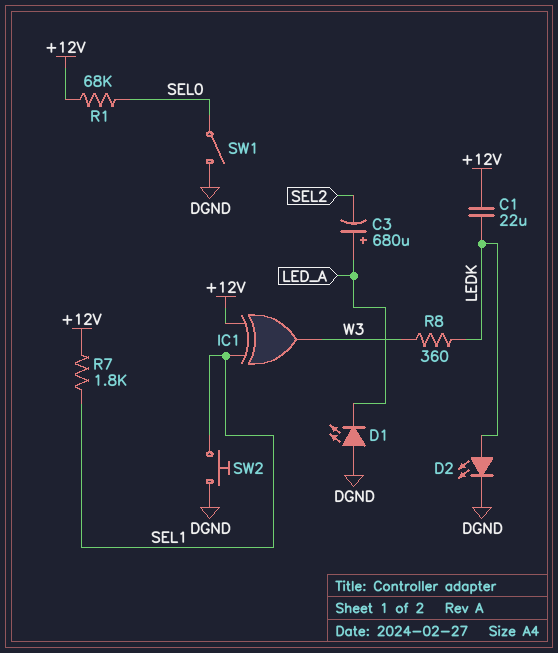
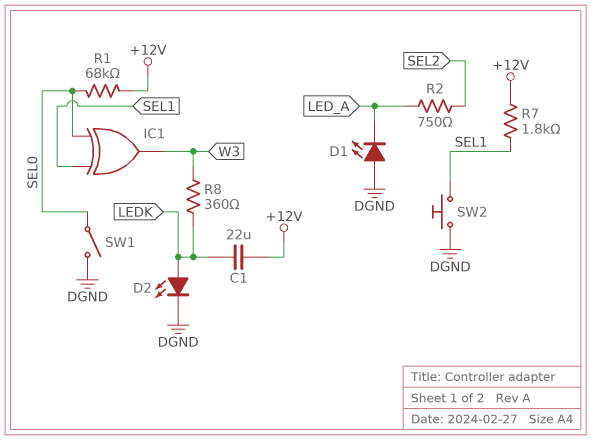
C3: 680uF (plus LED_A, minus SEL2) -> none
IC1: XOR (in +12V, in SEL1, out W3) -> XOR (in SEL0, in SEL1, out W3)
R2: none -> 750 (LED_A, SEL2)

